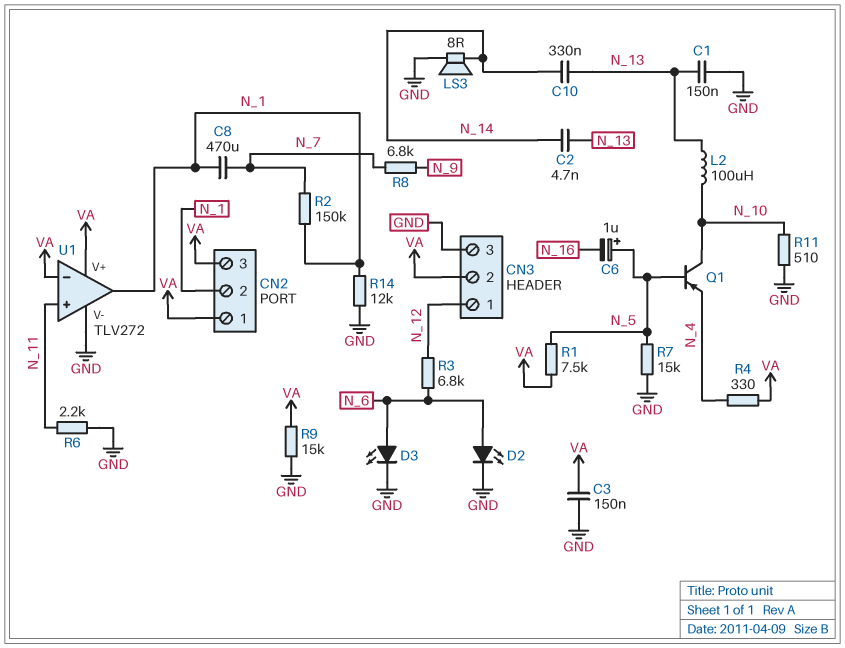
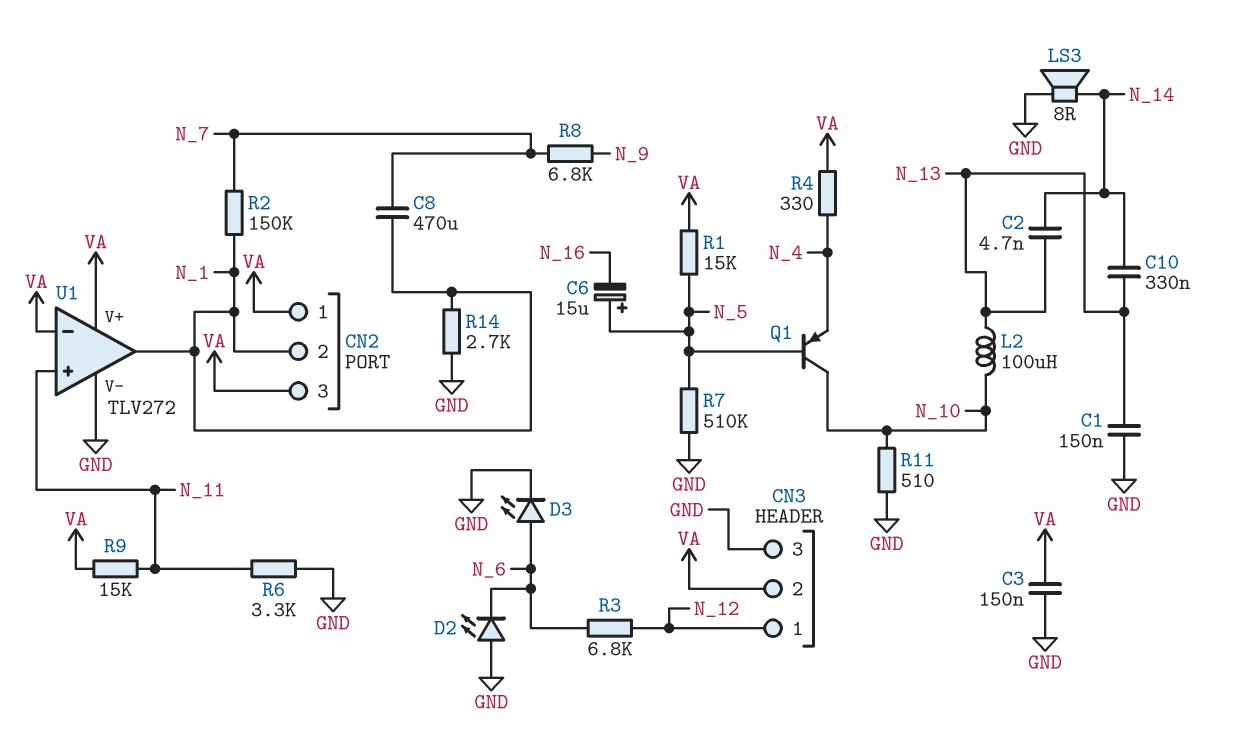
C6: 1uF (plus N_5, minus N_16) -> 15uF (plus N_5, minus N_16)
D2: LED (A N_6, K GND) -> LED (A GND, K N_6)
R1: 7.5k (N_5, VA) -> 15k (N_5, VA)
R6: 2.2k (GND, N_11) -> 3.3k (GND, N_11)
R7: 15k (GND, N_5) -> 510k (GND, N_5)
R9: 15k (GND, VA) -> 15k (N_11, VA)
R14: 12k (GND, N_1) -> 2.7k (GND, N_1)

